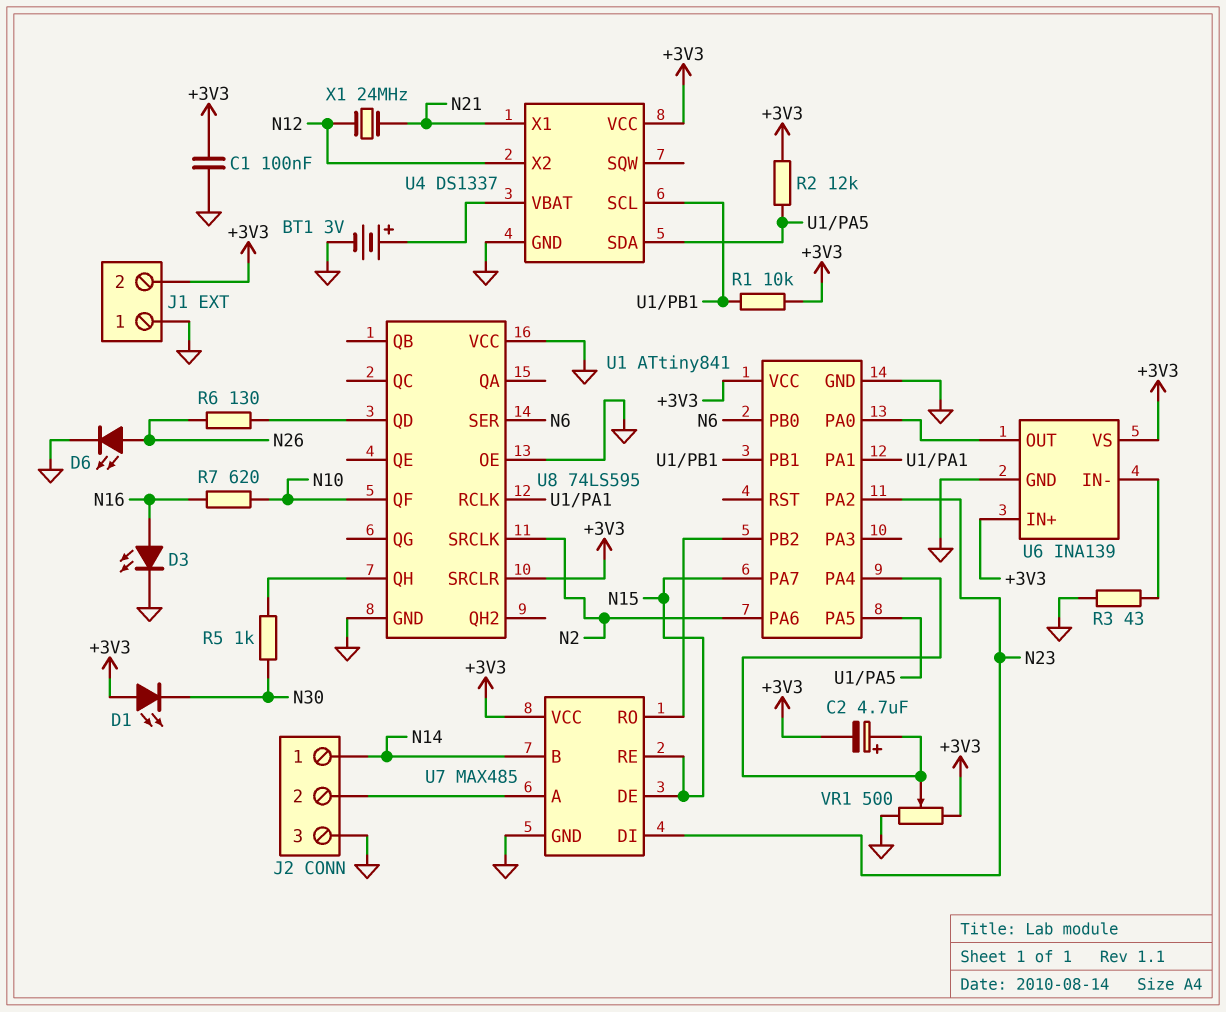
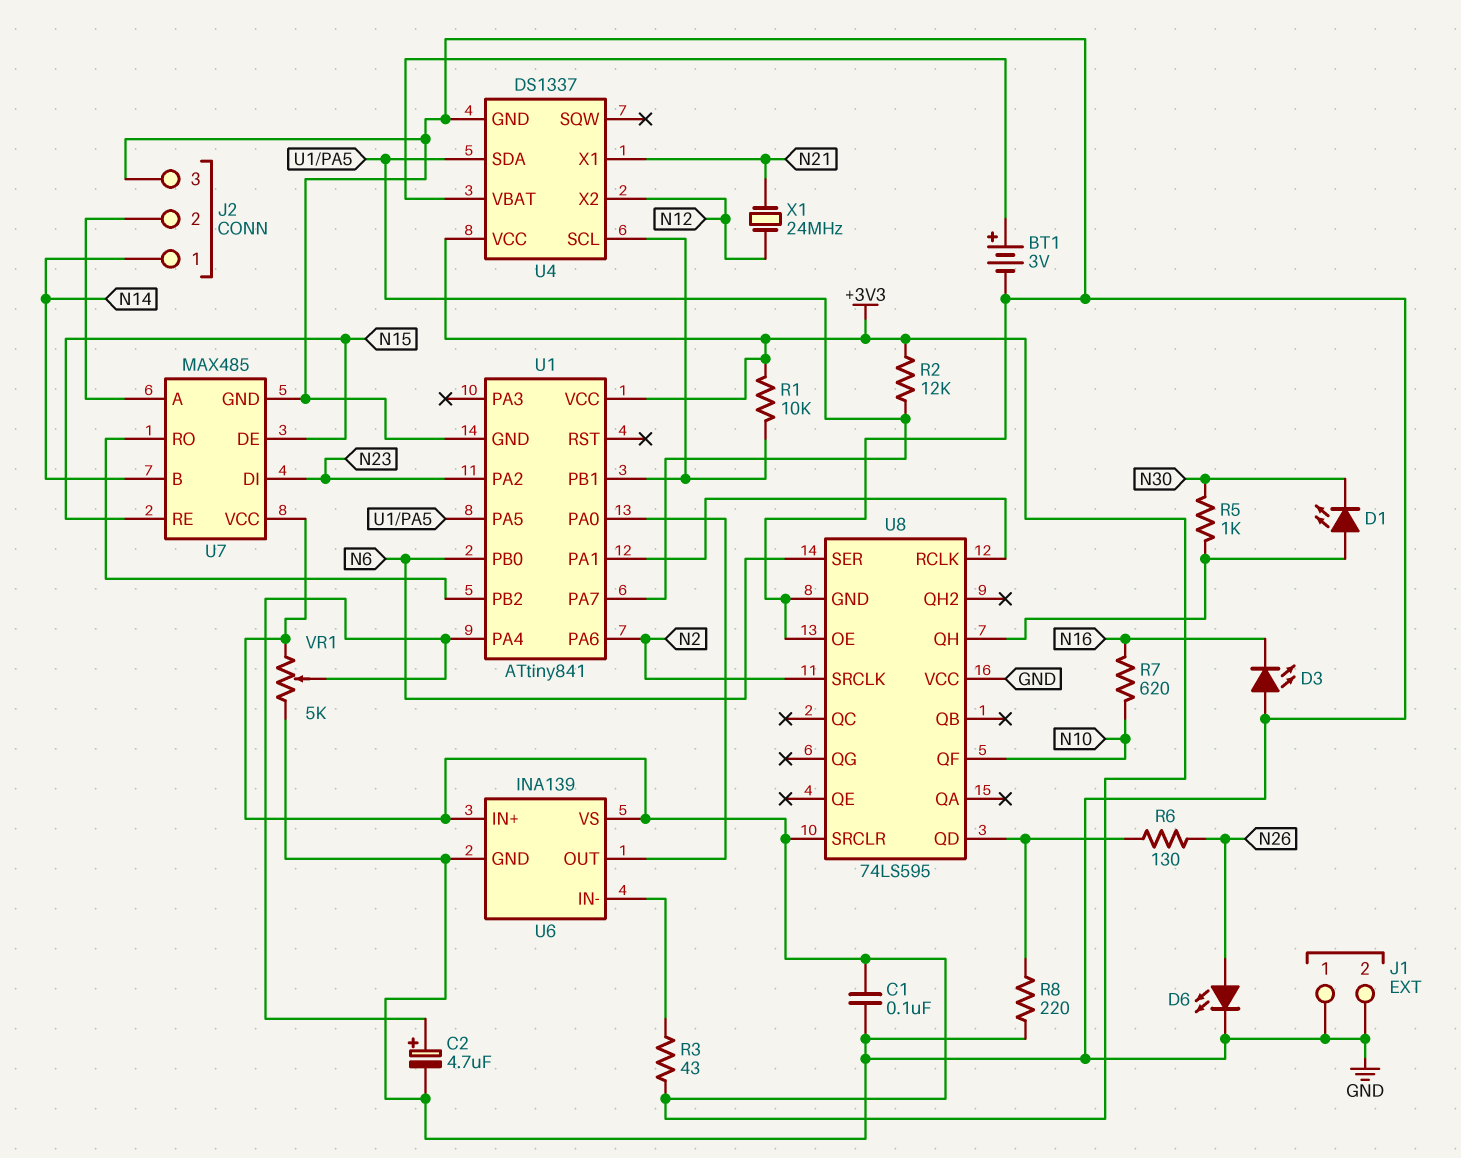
C2: 4.7uF (plus U1/PA4, minus +3V3) -> 4.7uF (plus U1/PA4, minus GND)
D1: LED (A +3V3, K N30) -> LED (A U8/QH, K N30)
D3: LED (A N16, K GND) -> LED (A GND, K N16)
J1 pin 2: +3V3 -> GND
R3: 43 (GND, U6/IN-) -> 43 (+3V3, U6/IN-)
R8: none -> 220 (GND, U8/QD)
U1 pin PA7: N15 -> U1/PA5
VR1: 500 (+3V3, GND, wiper U1/PA4) -> 5k (+3V3, GND, wiper U1/PA4)

